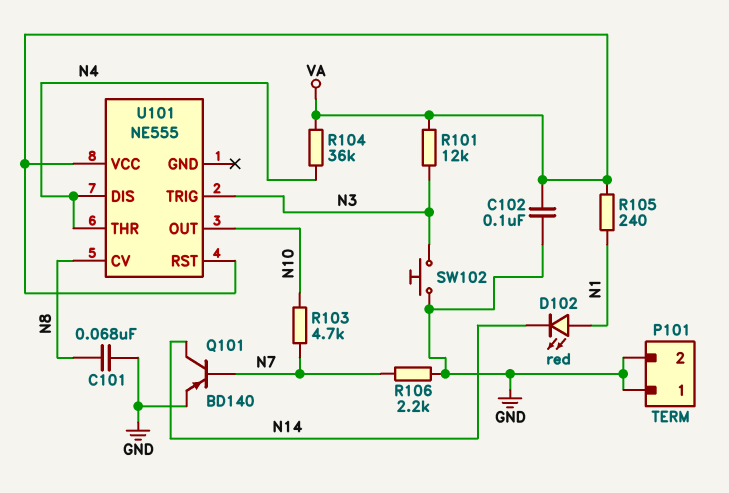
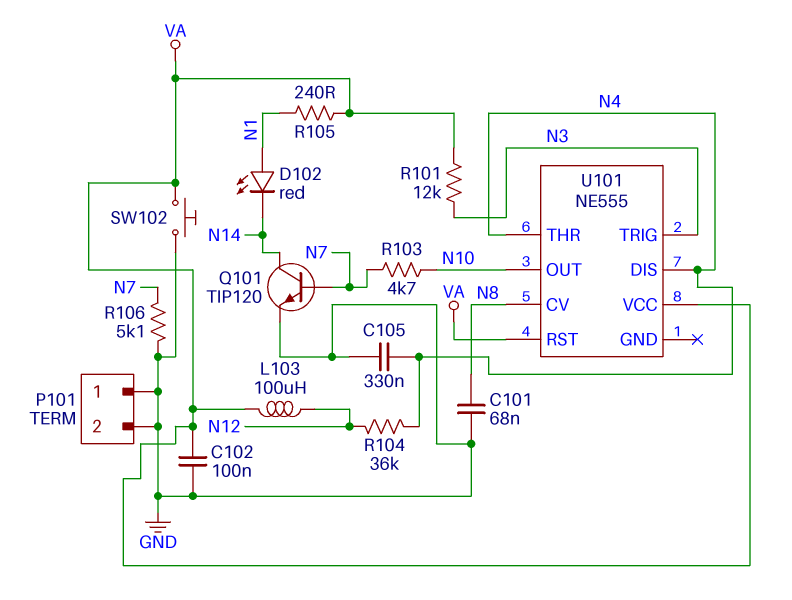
C105: none -> 330nF (GND, N4)
L103: none -> 100uH (N12, VA)
Q101: PNP BD140 (B N7, C N14, E GND) -> NPN TIP120 (B N7, C N14, E GND)
R104: 36k (N4, VA) -> 36k (N4, N12)
R106: 2.2k (GND, N7) -> 5.1k (GND, N7)
SW102: button (GND, N3) -> button (GND, VA)

